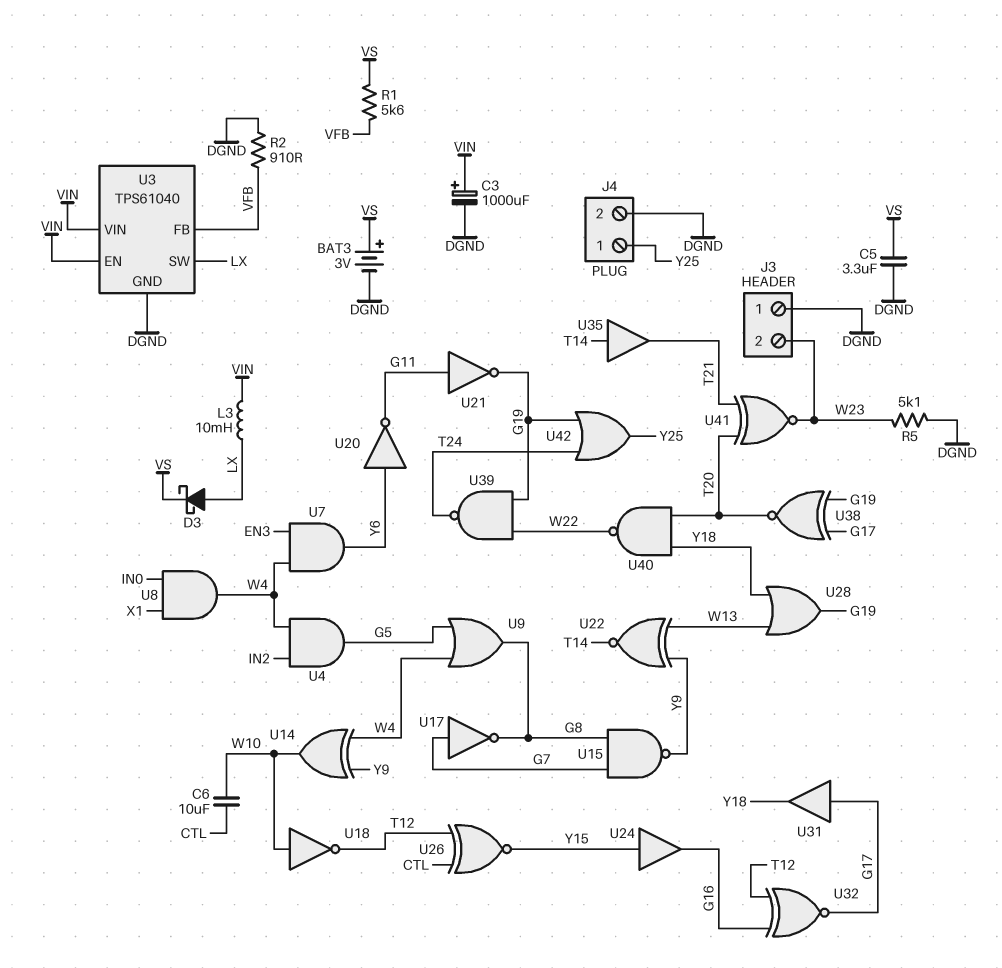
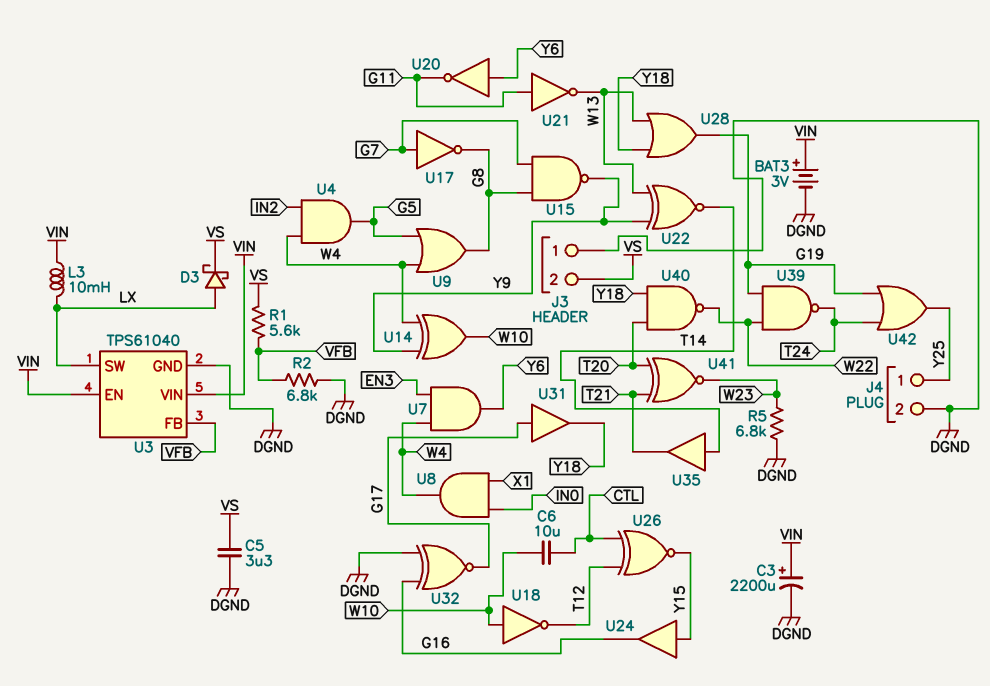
BAT3: 3V (plus VS, minus DGND) -> 3V (plus VIN, minus DGND)
C3: 1000uF (plus VIN, minus DGND) -> 2200uF (plus VIN, minus DGND)
J3 pin 2: W23 -> VS
R2: 910 (DGND, VFB) -> 6.8k (DGND, VFB)
R5: 5.1k (DGND, W23) -> 6.8k (DGND, W23)
U21: NOT (in G11, out G19) -> NOT (in G11, out W13)
U32: XNOR (in G16, in T12, out G17) -> XNOR (in DGND, in G16, out G17)
U38: XNOR (in G17, in G19, out T20) -> none

